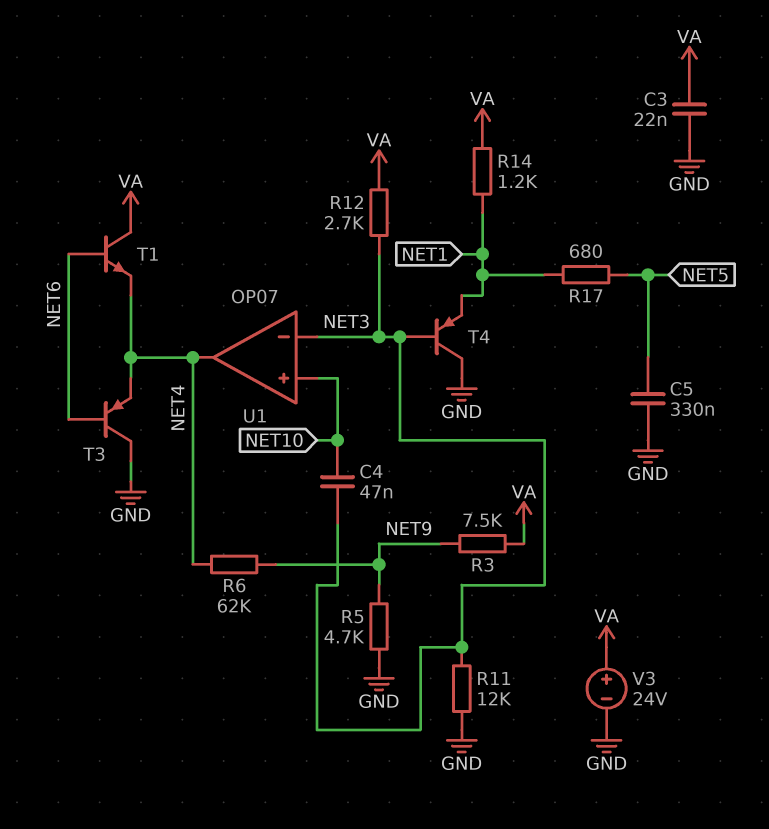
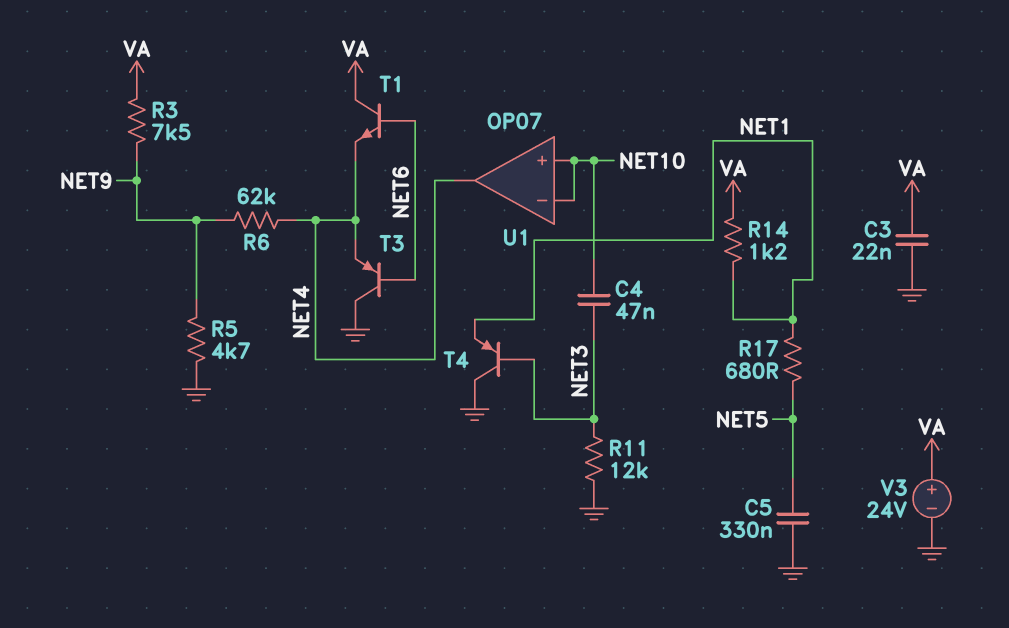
R12: 2.7k (NET3, VA) -> none
U1 pin in-: NET3 -> NET10

